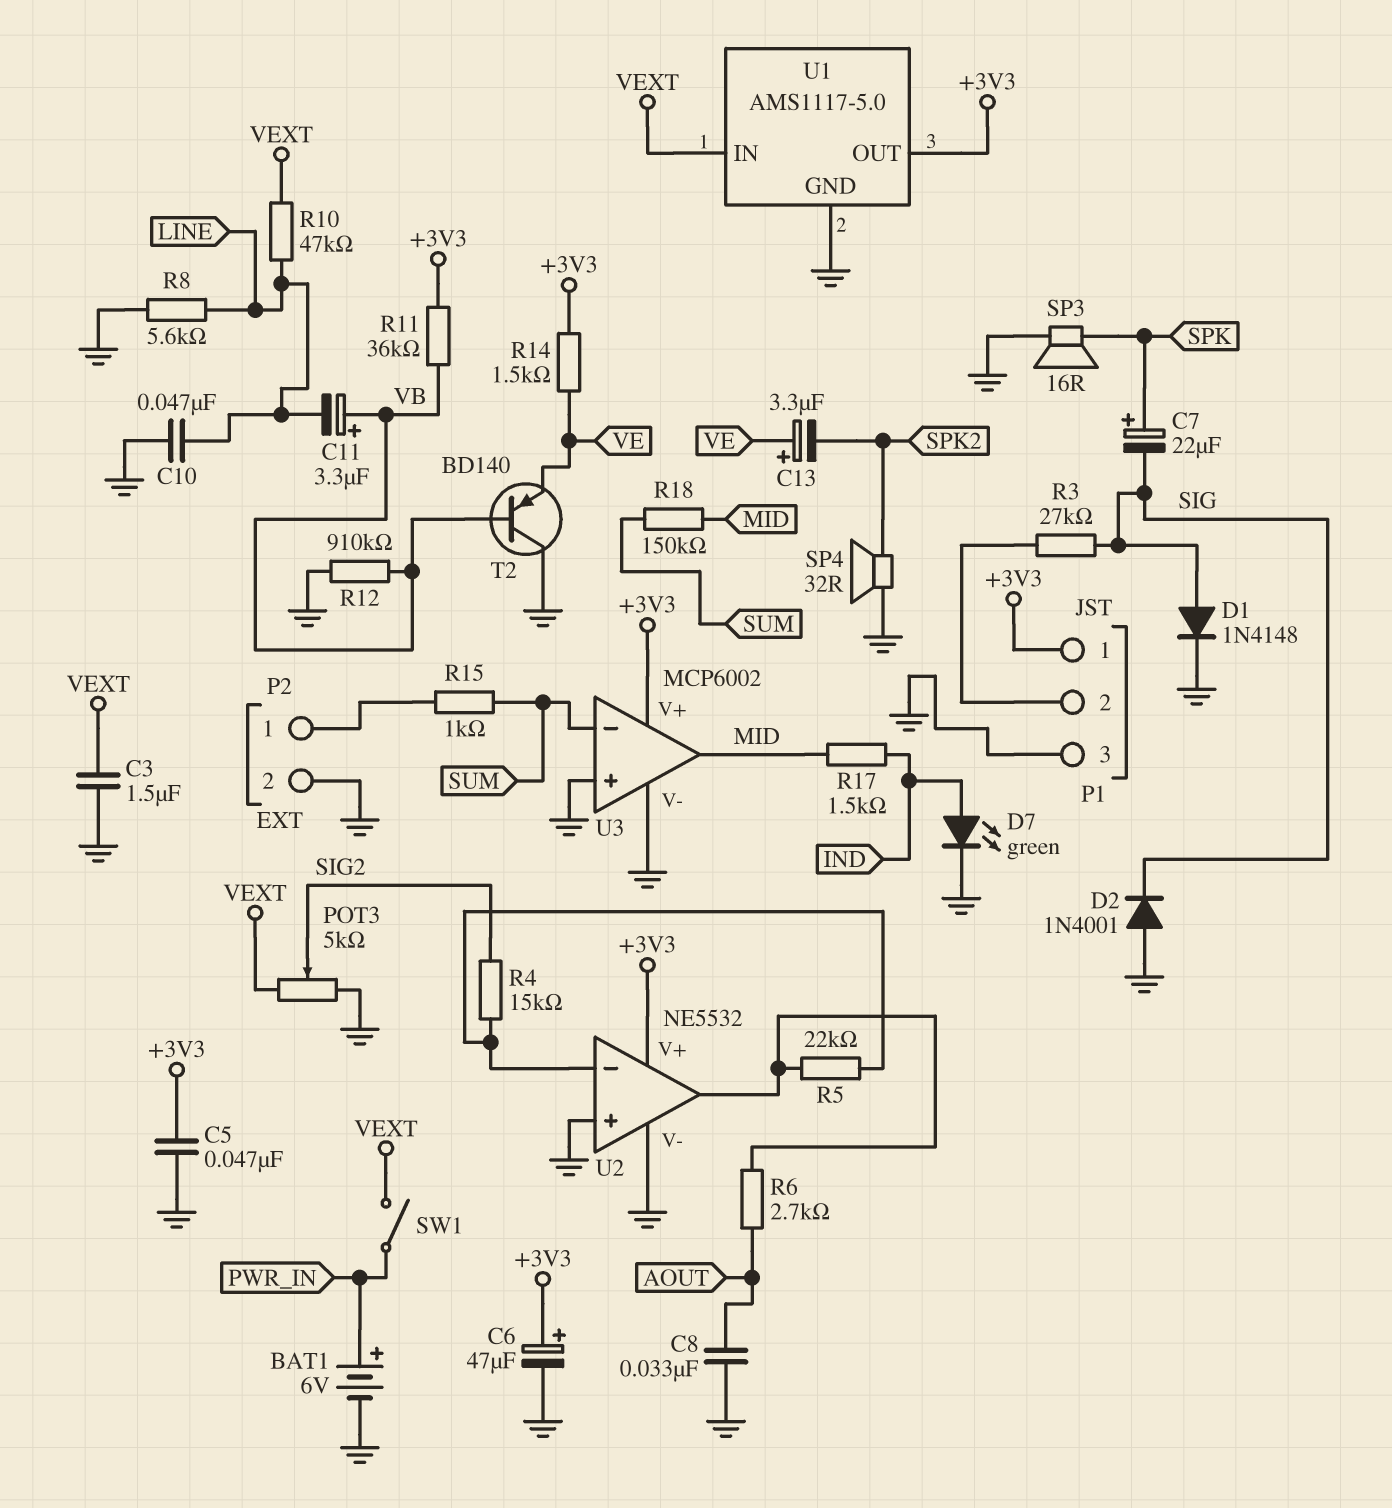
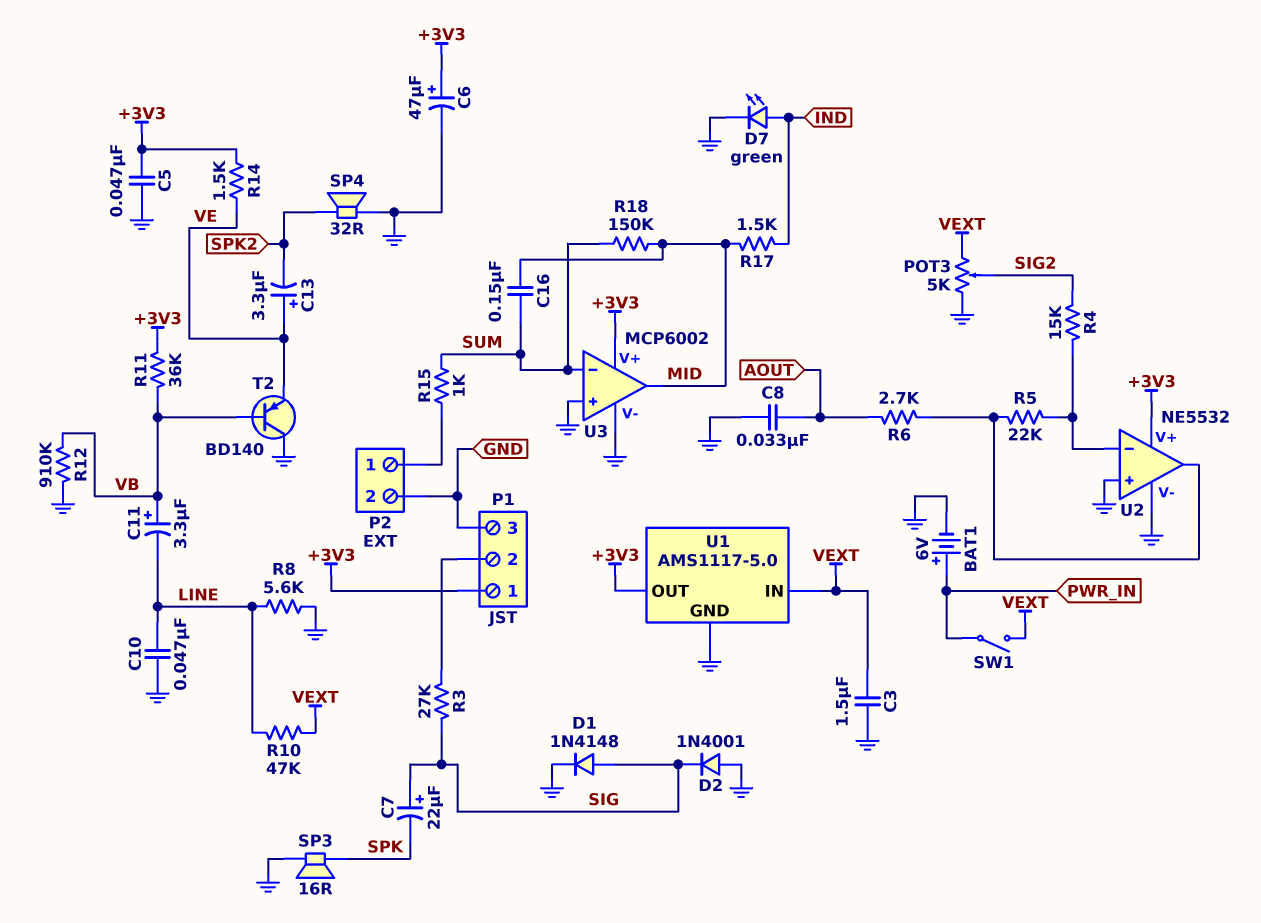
C7: 22uF (plus SPK, minus SIG) -> 22uF (plus SIG, minus SPK)
C16: none -> 150nF (MID, SUM)

